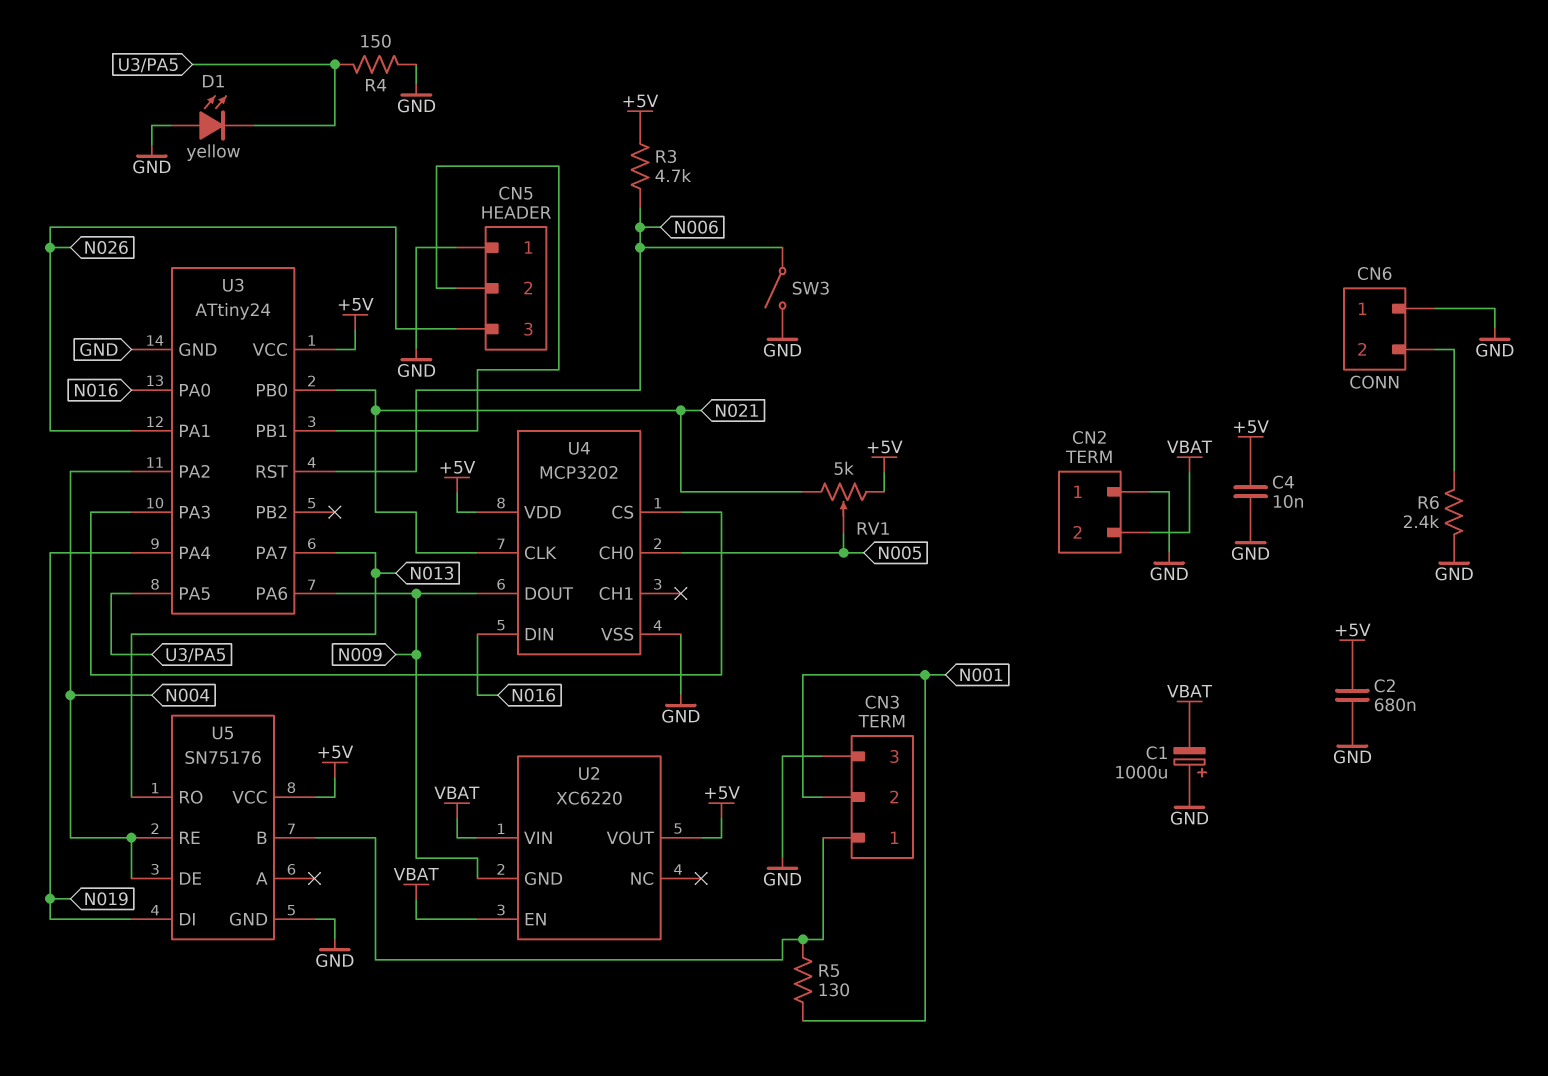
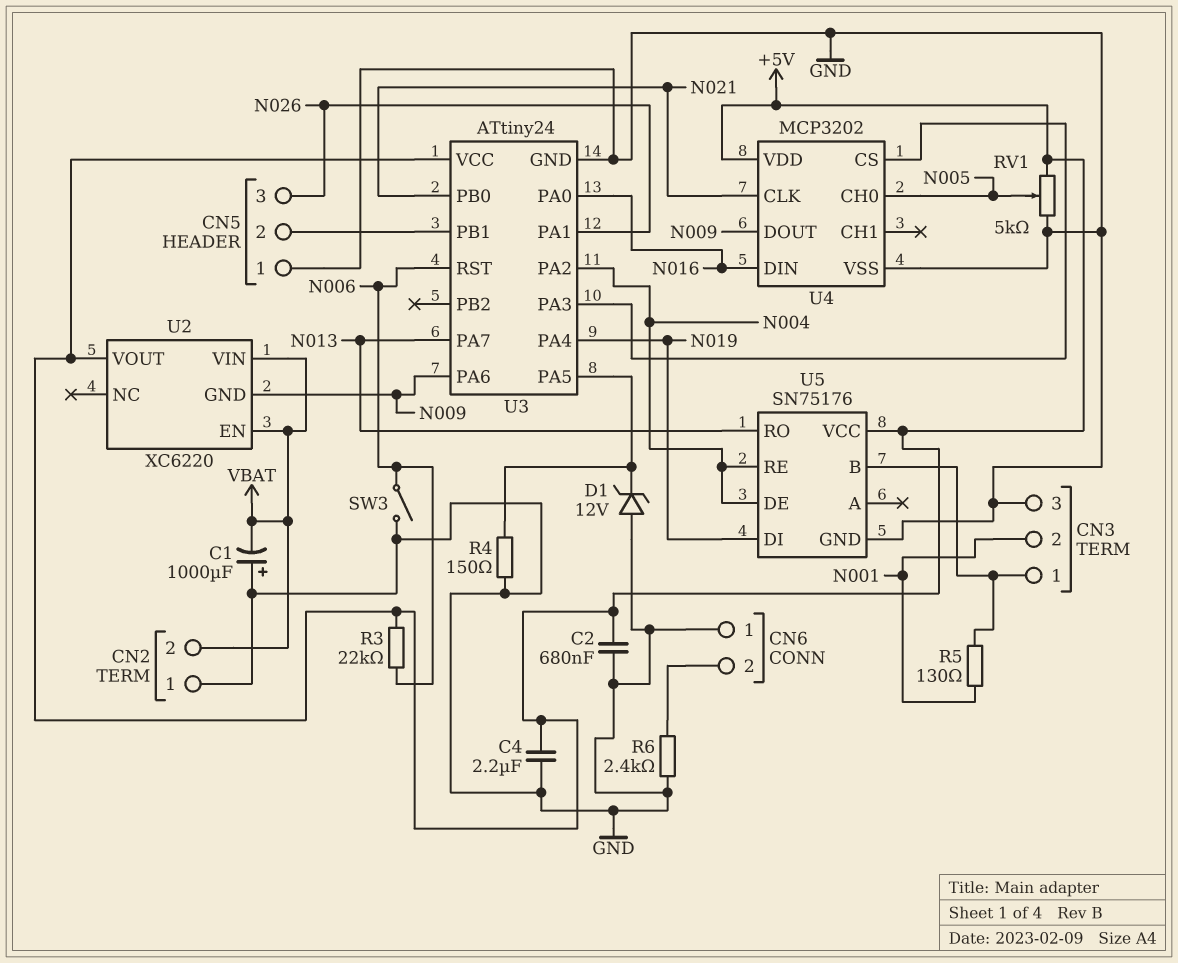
C4: 10nF (+5V, GND) -> 2.2uF (+5V, GND)
D1: LED yellow (A GND, K U3/PA5) -> zener 12V (A GND, K U3/PA5)
R3: 4.7k (+5V, N006) -> 22k (+5V, N006)
RV1: 5k (+5V, N021, wiper N005) -> 5k (+5V, GND, wiper N005)

